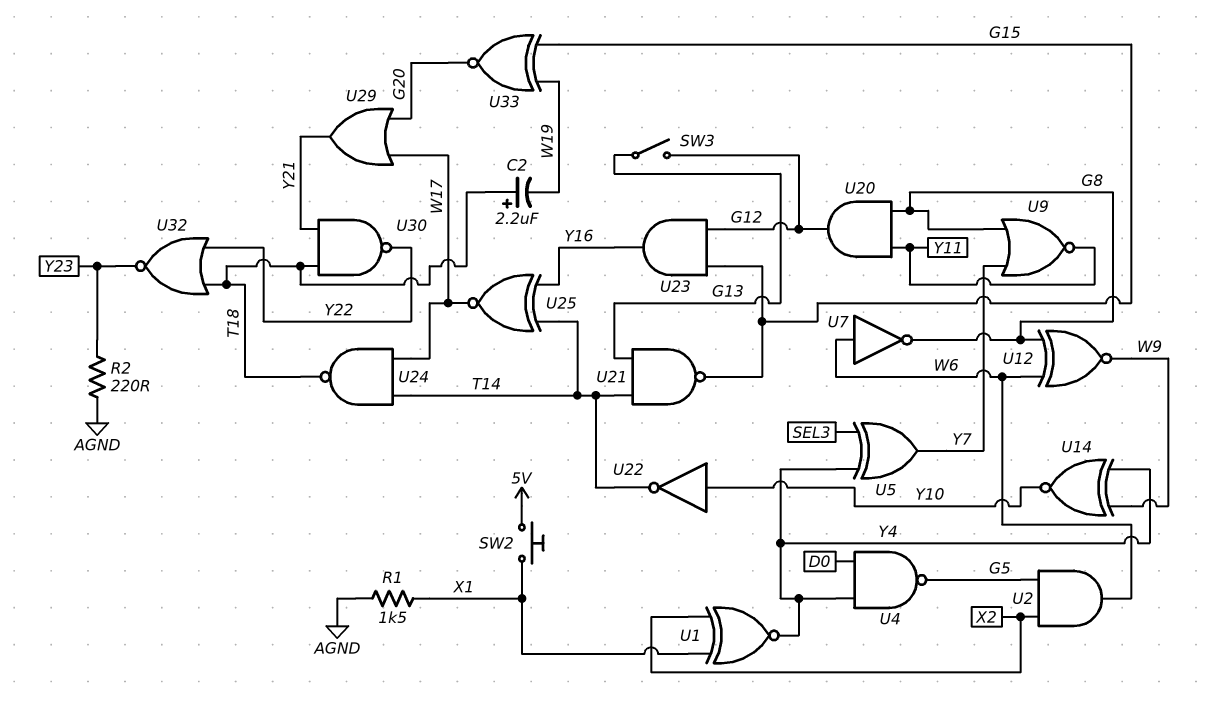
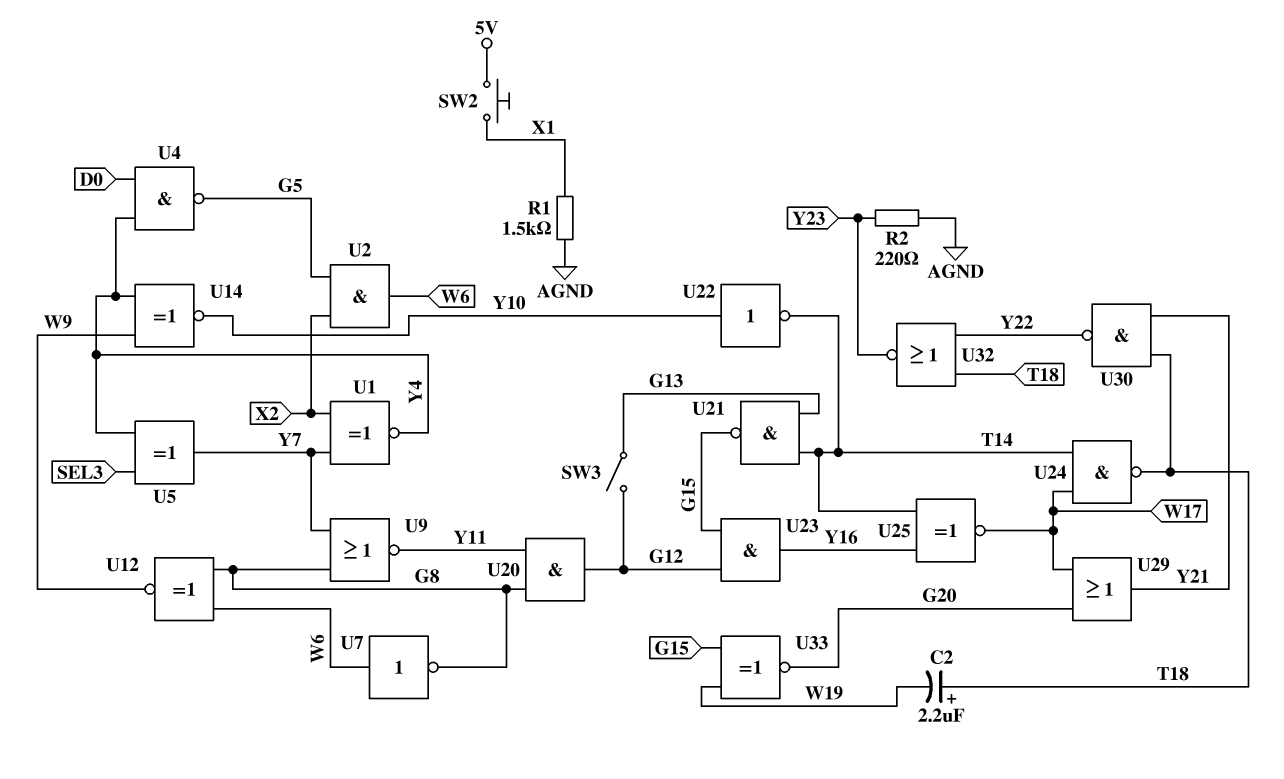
U1: XNOR (in X1, in X2, out Y4) -> XNOR (in X2, in Y7, out Y4)

